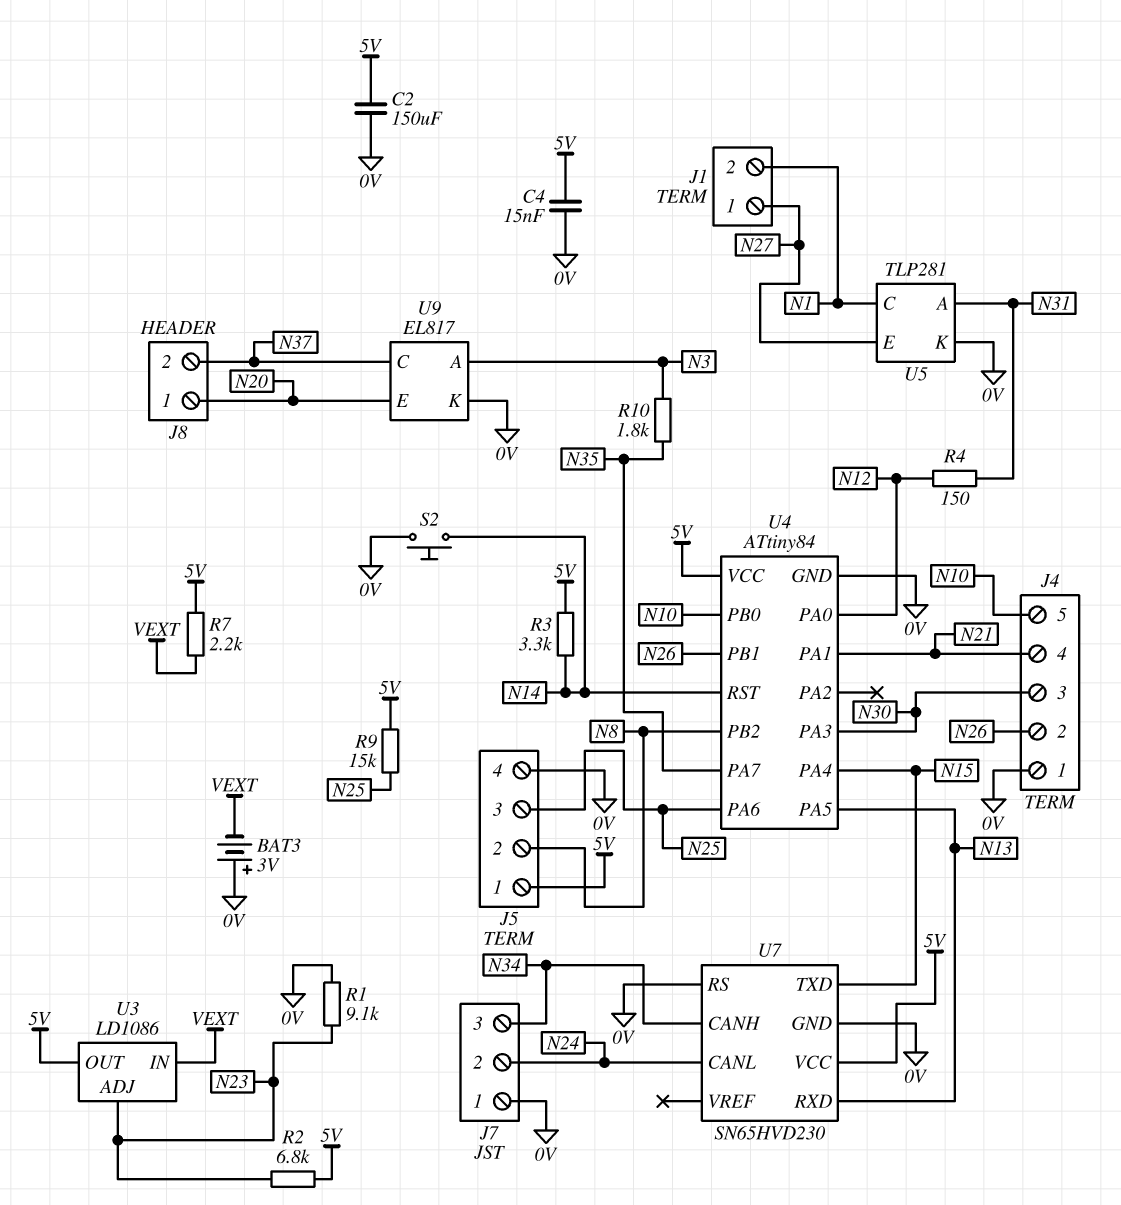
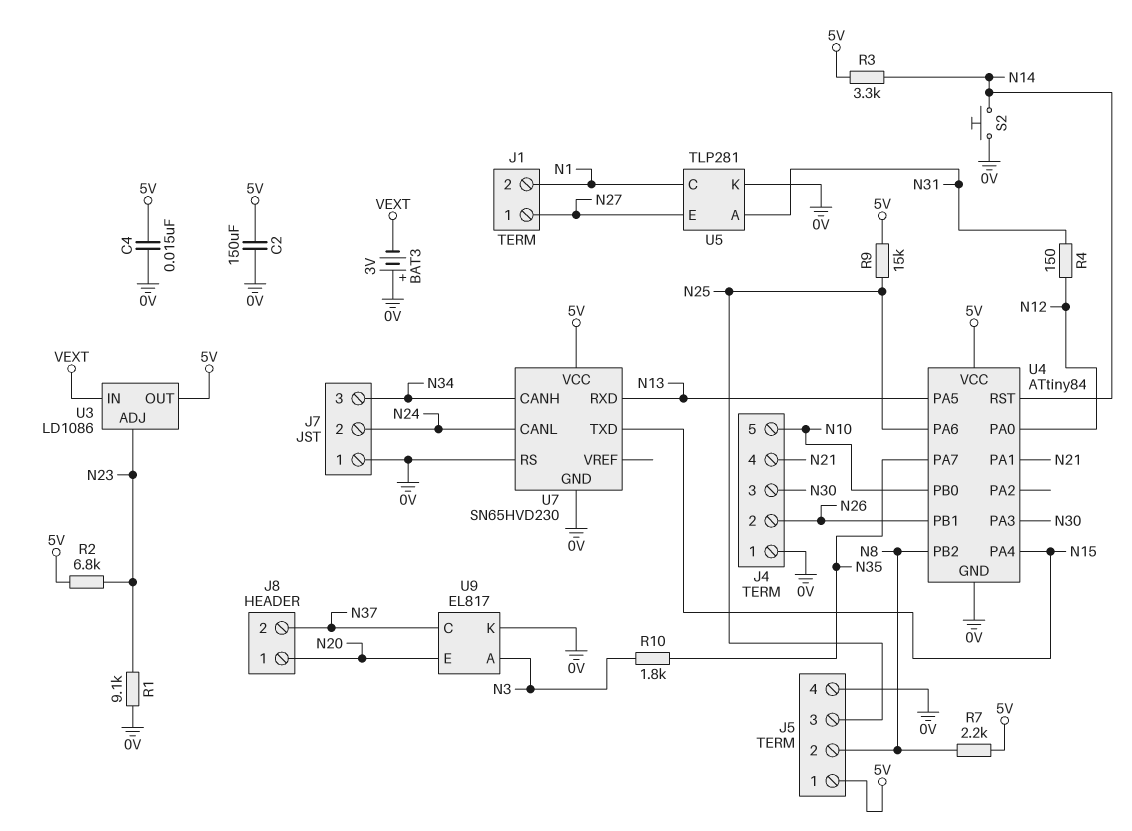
R7: 2.2k (5V, VEXT) -> 2.2k (5V, N8)

